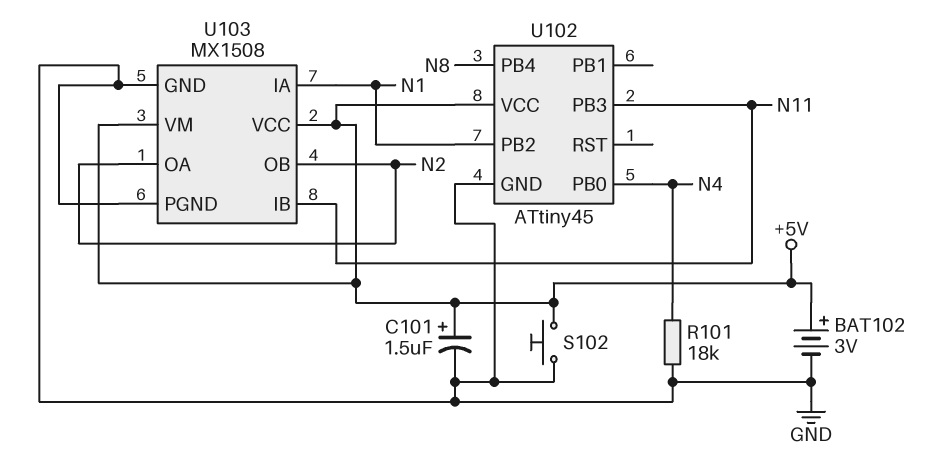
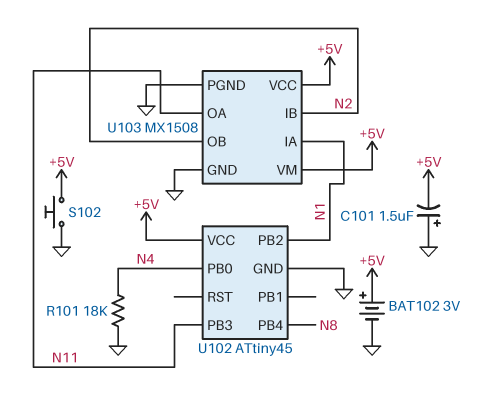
C101: 1.5uF (plus +5V, minus GND) -> 1.5uF (plus GND, minus +5V)
U103 pin IB: N11 -> N2
U103 pin OA: N2 -> N11

